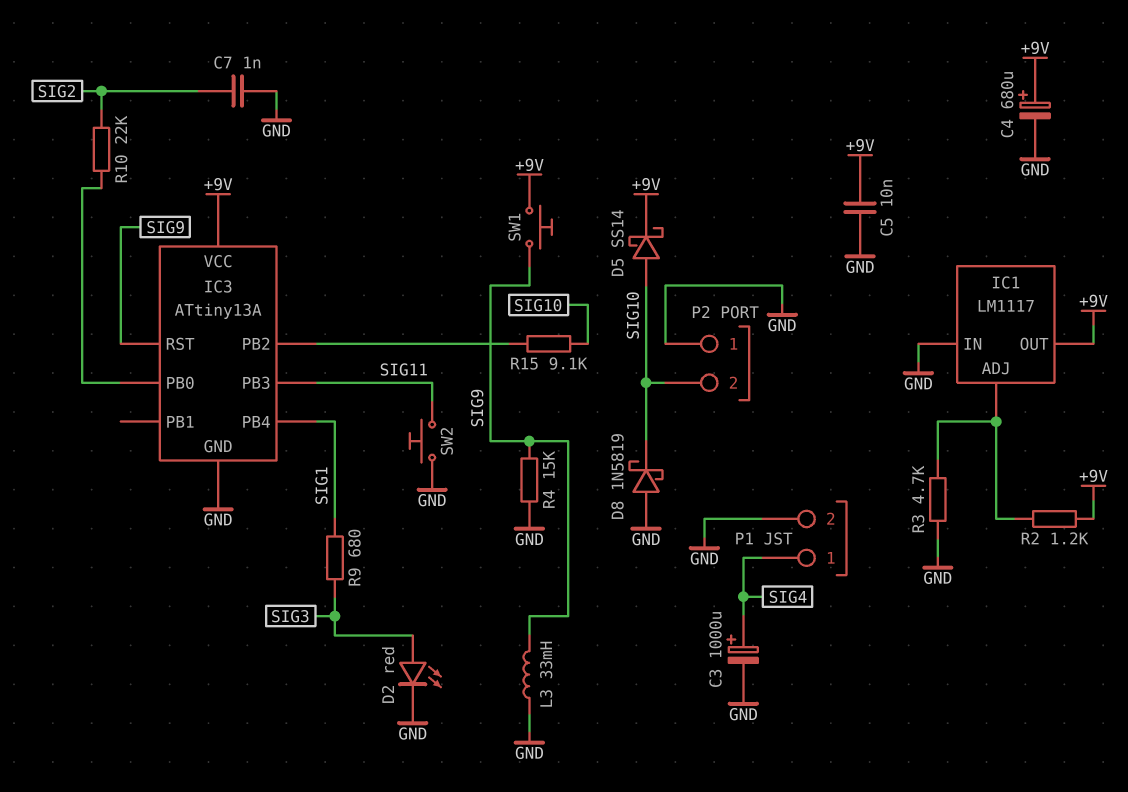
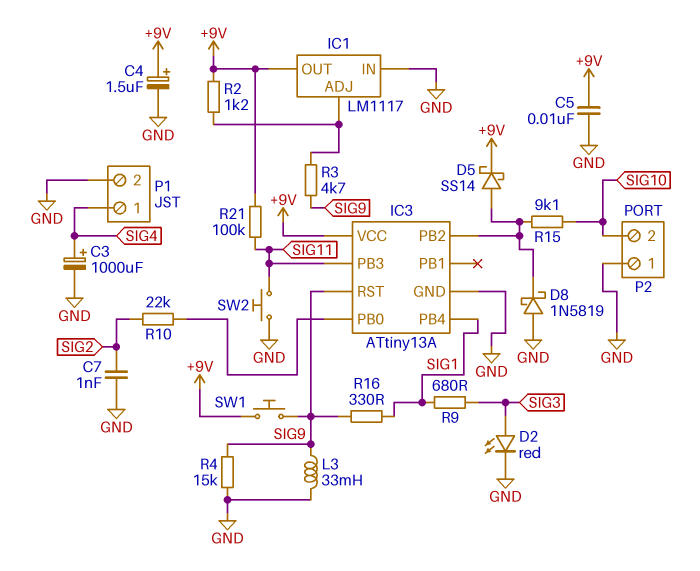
C4: 680uF (plus +9V, minus GND) -> 1.5uF (plus +9V, minus GND)
D5: schottky SS14 (A SIG10, K +9V) -> schottky SS14 (A IC3/PB2, K +9V)
D8: schottky 1N5819 (A GND, K SIG10) -> schottky 1N5819 (A GND, K IC3/PB2)
R3: 4.7k (GND, IC1/ADJ) -> 4.7k (IC1/ADJ, SIG9)
R16: none -> 330 (SIG1, SIG9)
R21: none -> 100k (+9V, SIG11)

